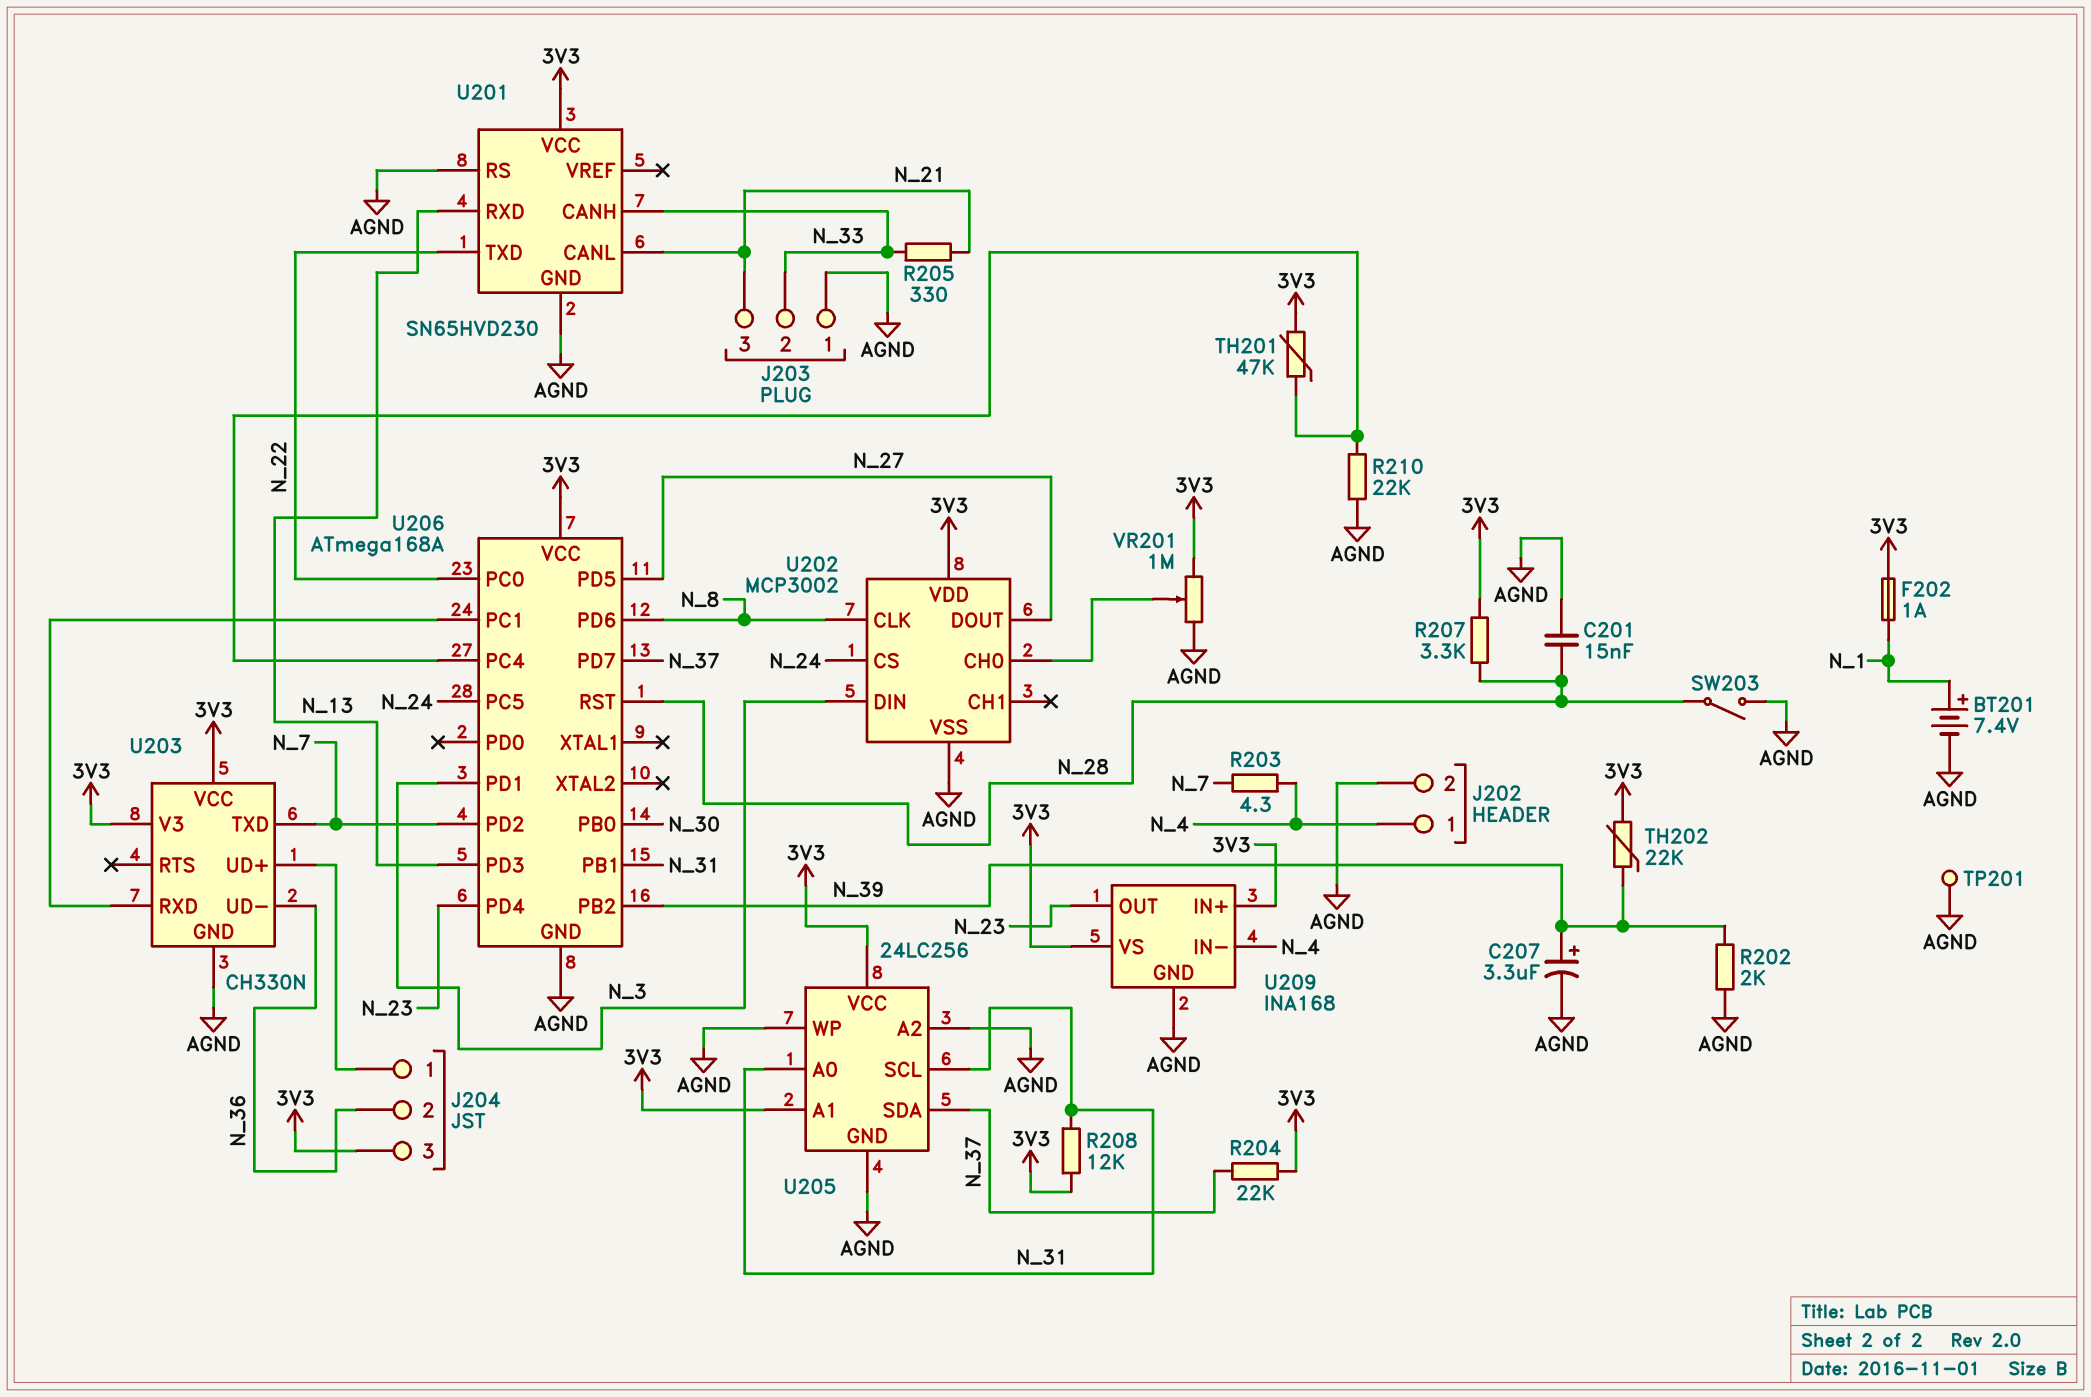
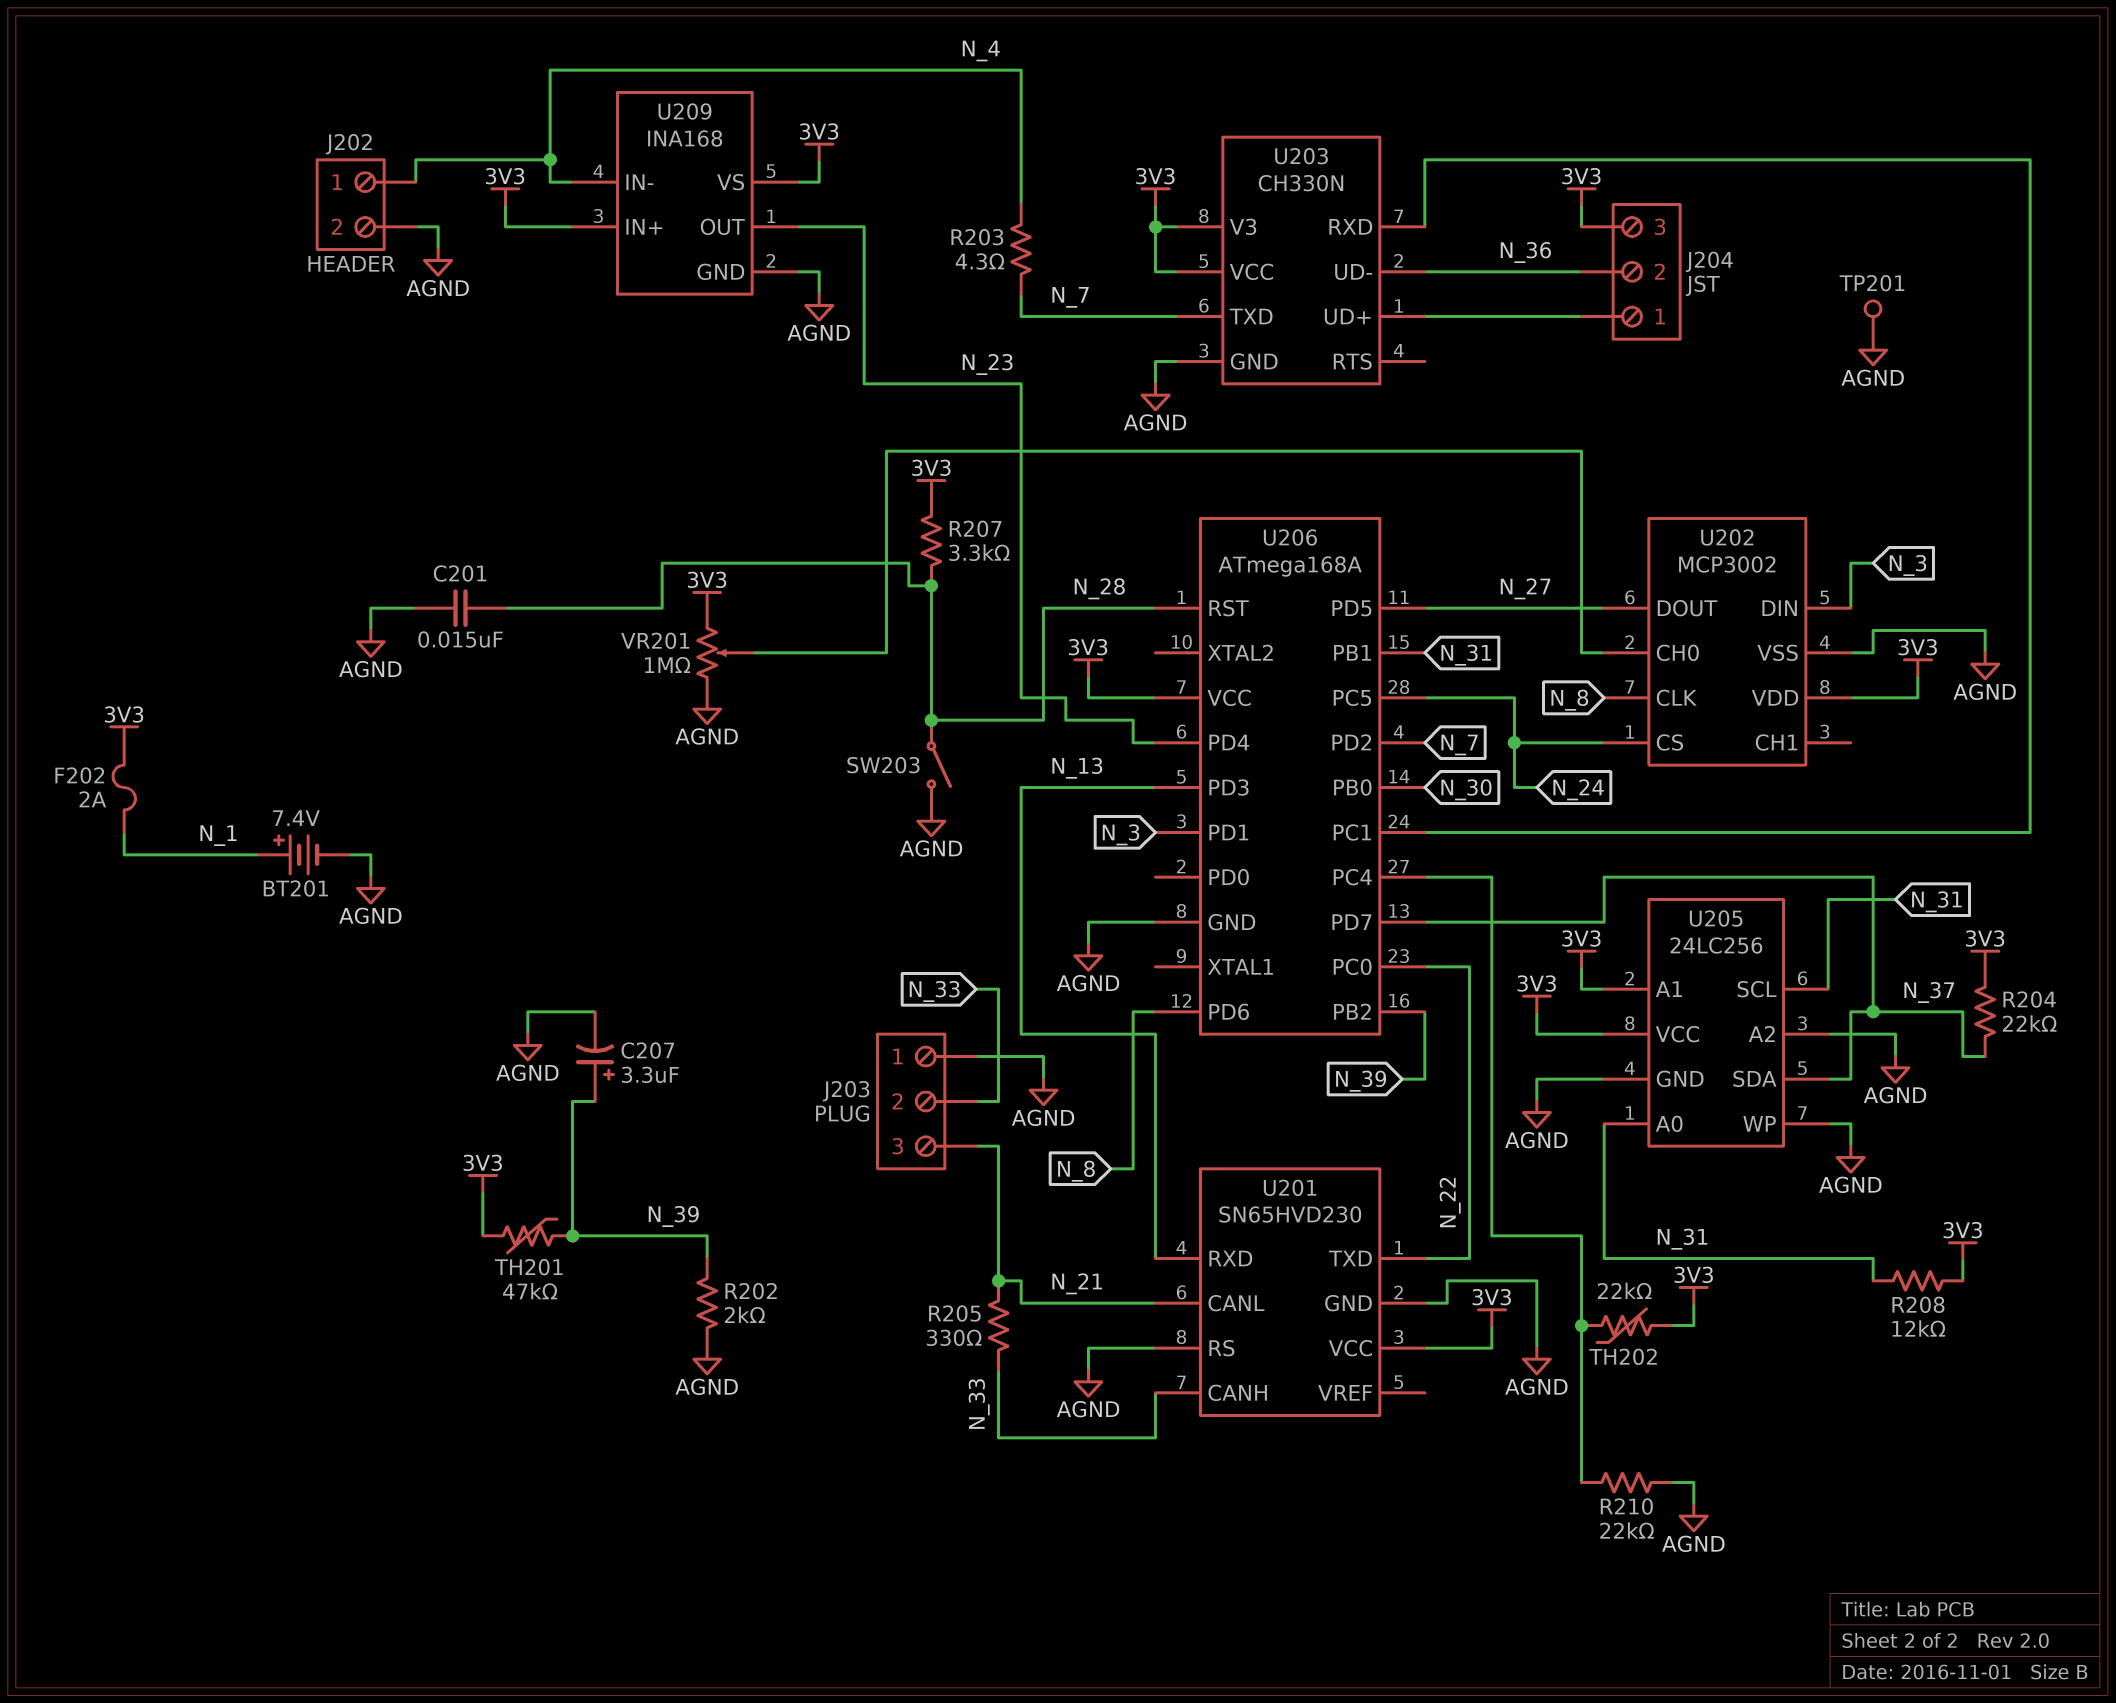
F202: 1A (3V3, N_1) -> 2A (3V3, N_1)
TH201: 47k (3V3, U206/PC4) -> 47k (3V3, N_39)
TH202: 22k (3V3, N_39) -> 22k (3V3, U206/PC4)

